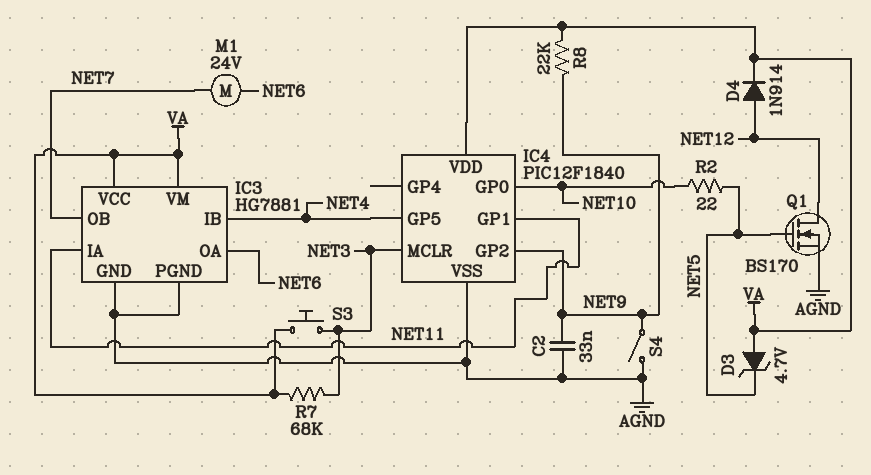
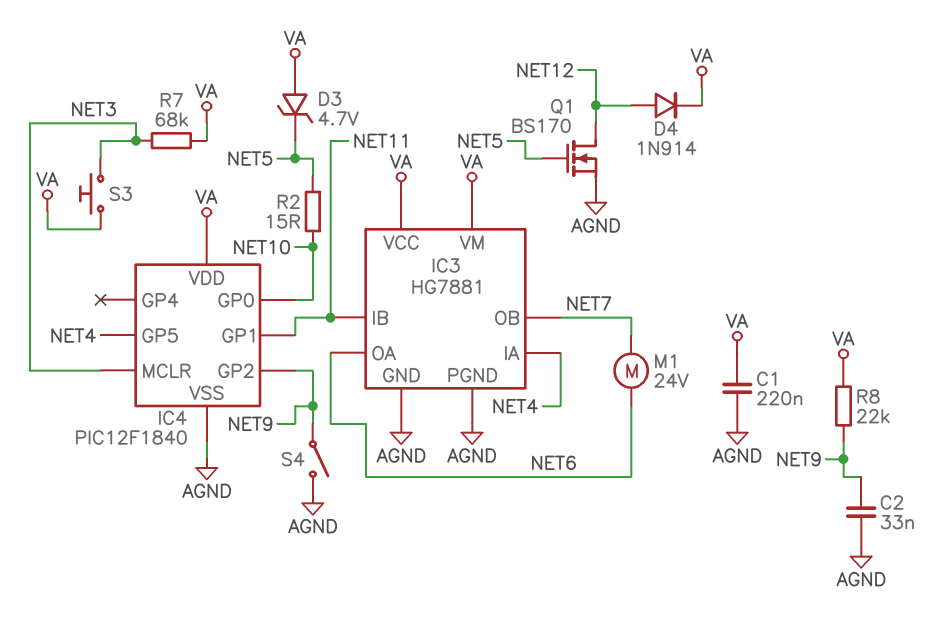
C1: none -> 220nF (AGND, VA)
IC3 pin IA: NET11 -> NET4
IC3 pin IB: NET4 -> NET11
R2: 22 (NET5, NET10) -> 15 (NET5, NET10)

